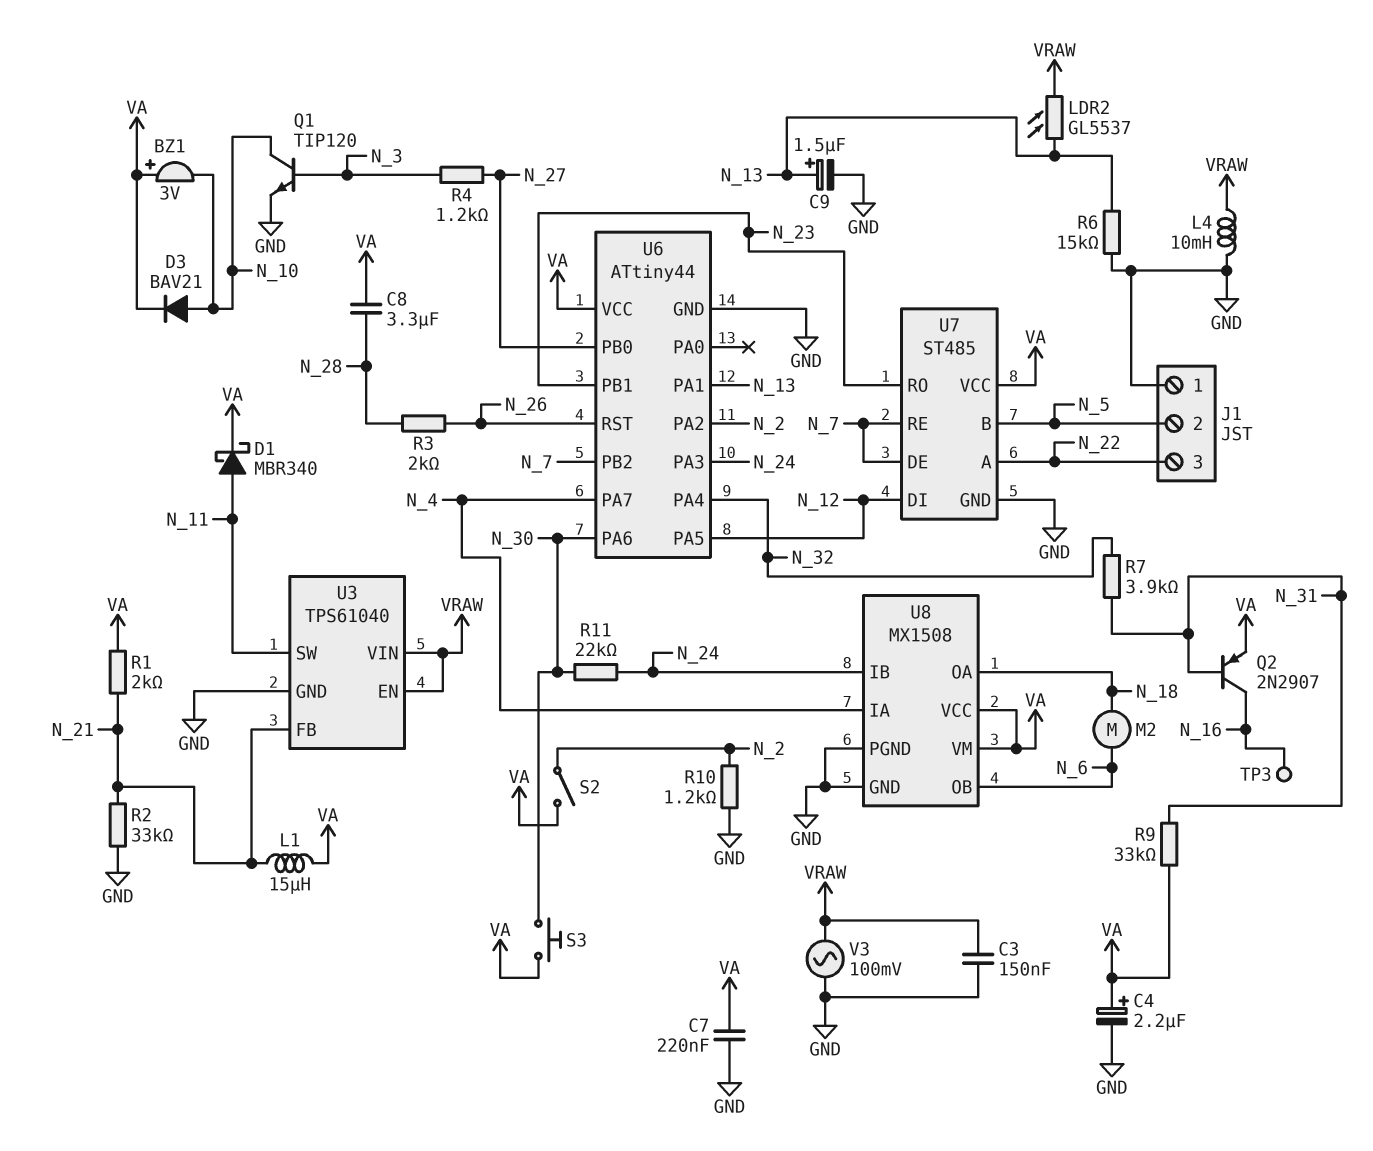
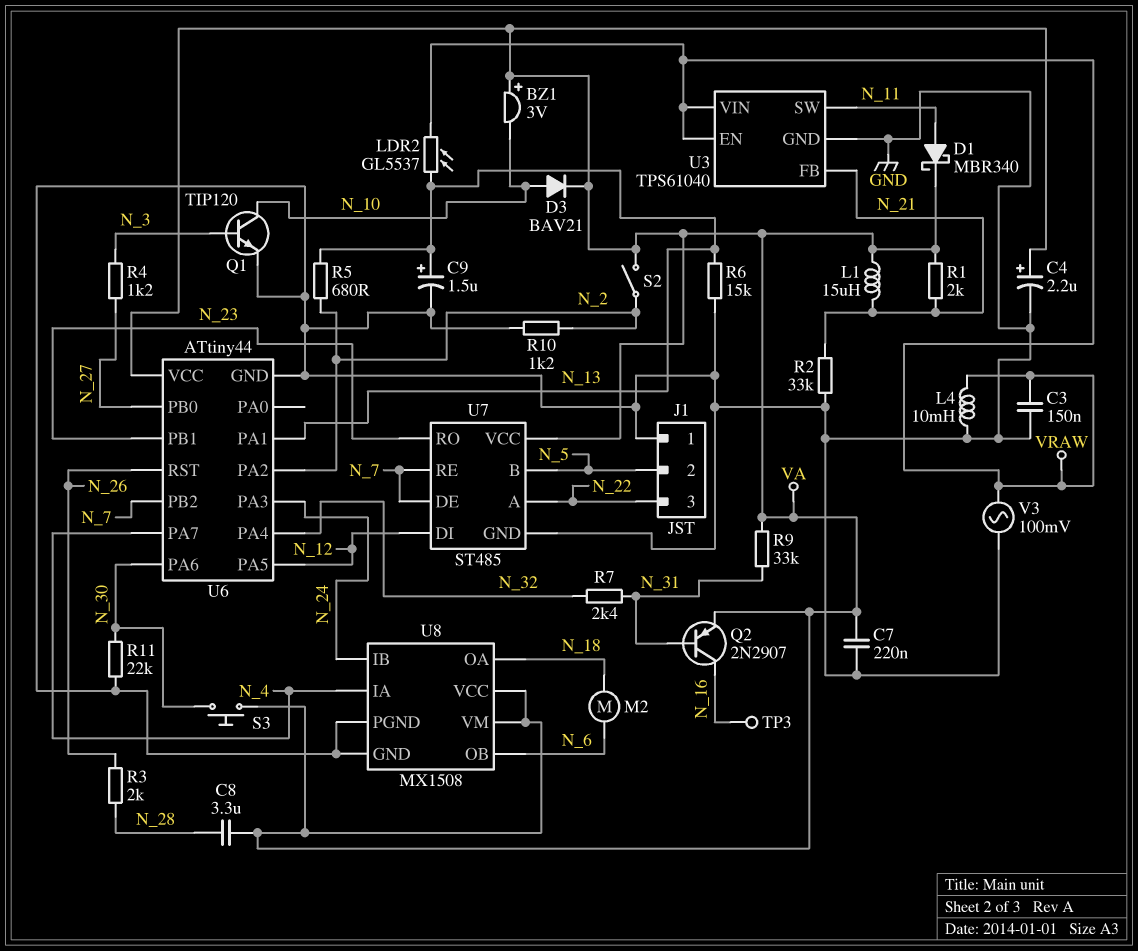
R5: none -> 680 (N_2, N_13)
R7: 3.9k (N_31, N_32) -> 2.4k (N_31, N_32)
R11: 22k (N_24, N_30) -> 22k (GND, N_30)

